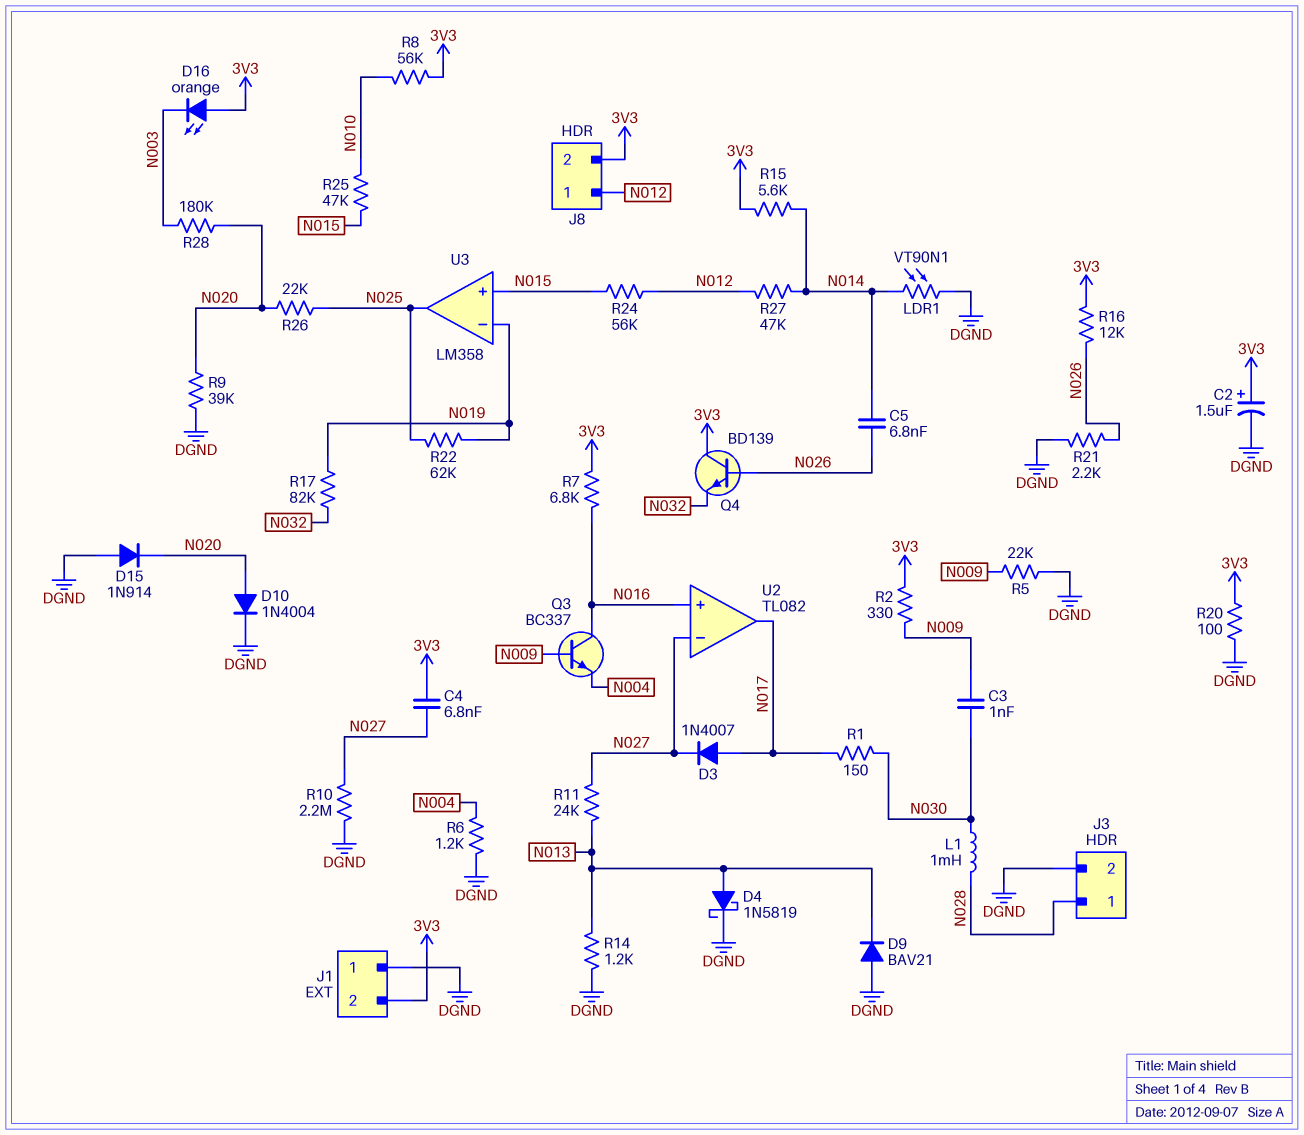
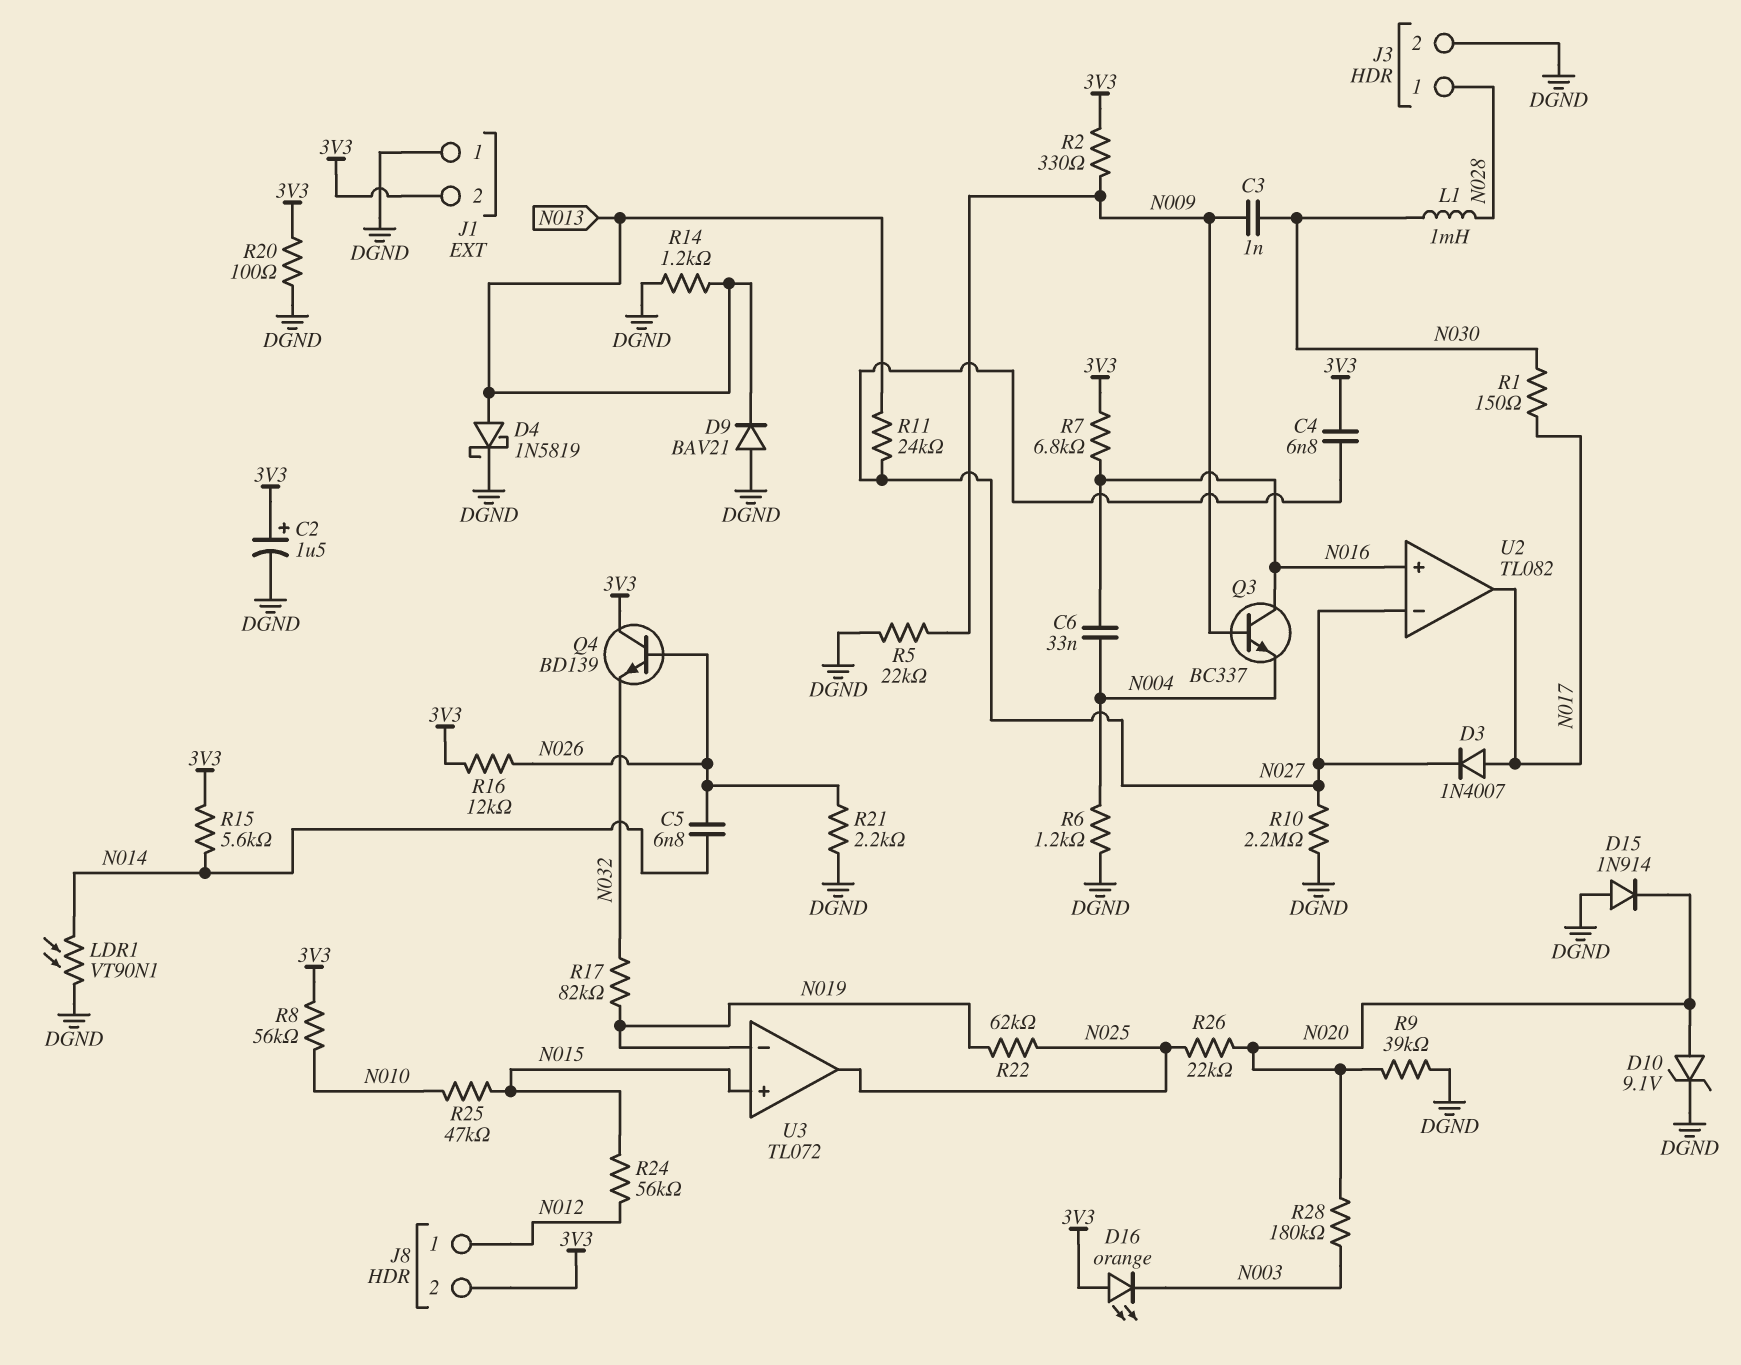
C6: none -> 33nF (N004, N016)
D10: diode 1N4004 (A N020, K DGND) -> zener 9.1V (A N020, K DGND)
R27: 47k (N012, N014) -> none
U3: LM358 -> TL072

